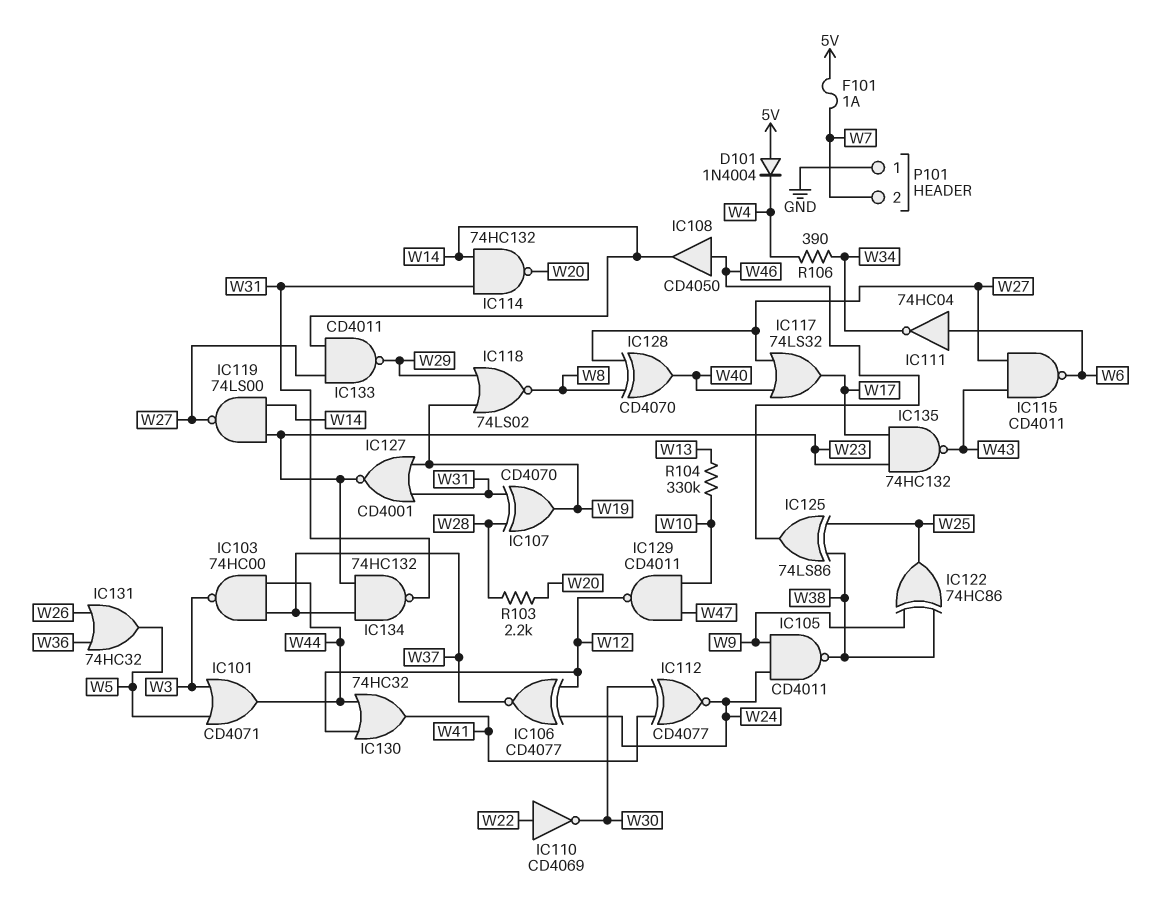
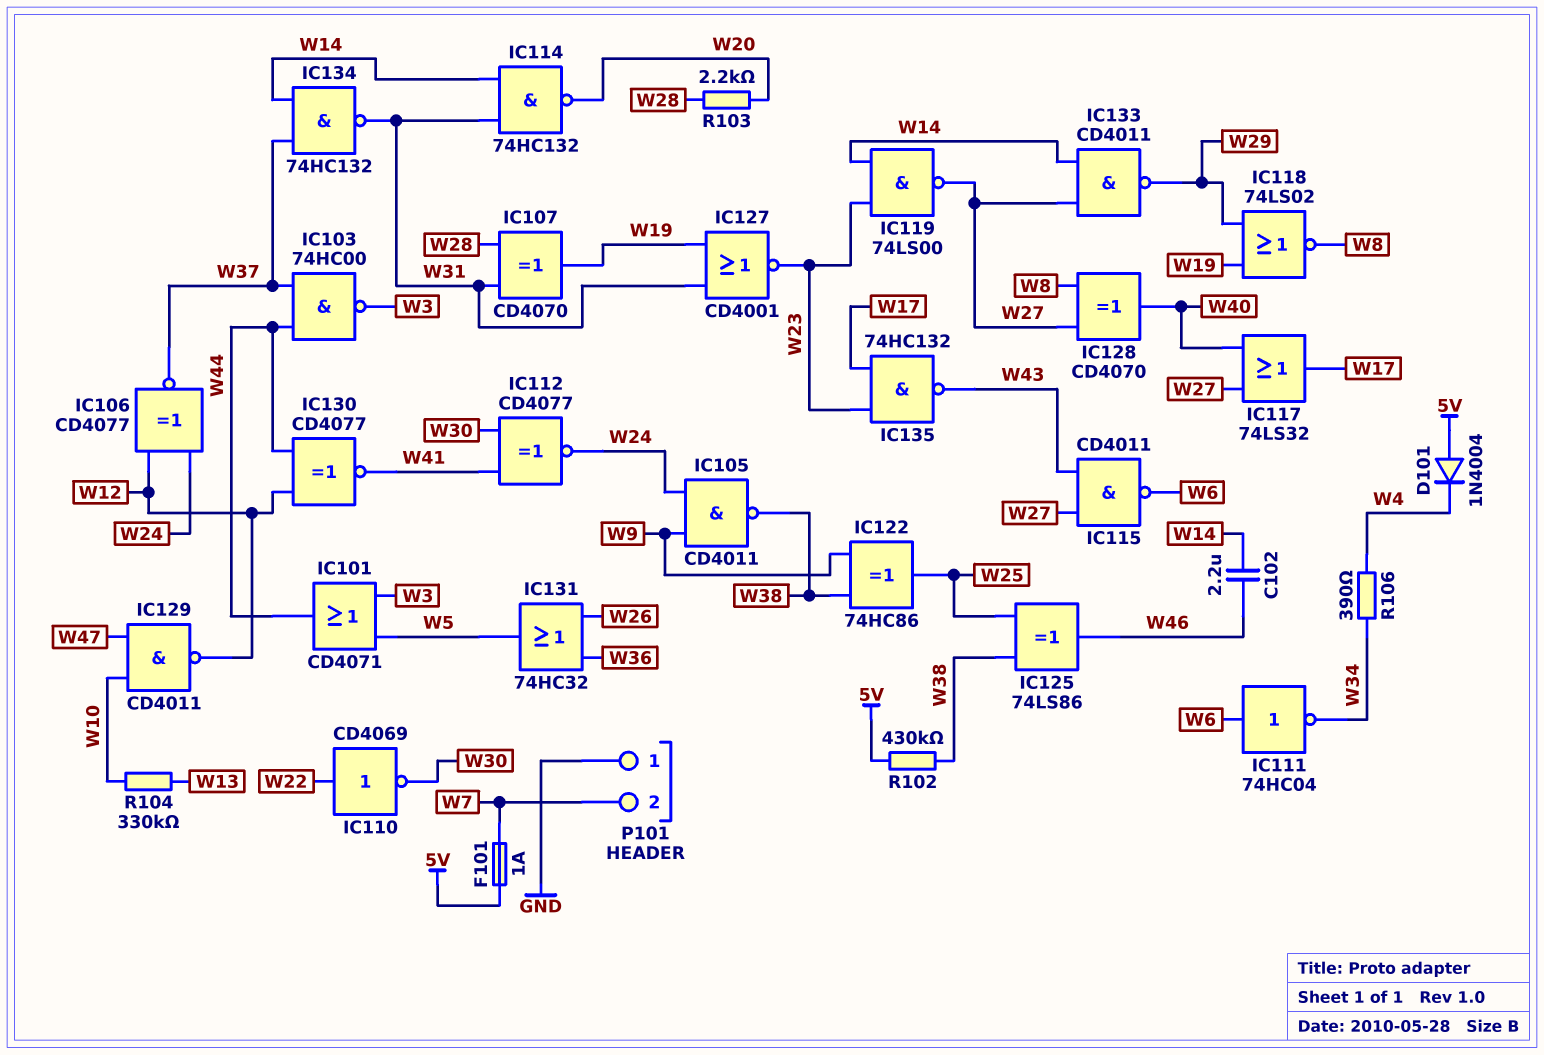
C102: none -> 2.2uF (W14, W46)
IC108: buffer CD4050 (in W46, out W14) -> none
IC130: OR 74HC32 (in W12, in W44, out W41) -> XNOR CD4077 (in W12, in W44, out W41)
IC134: NAND 74HC132 (in W23, in W37, out W31) -> NAND 74HC132 (in W14, in W37, out W31)
R102: none -> 430k (5V, W38)

